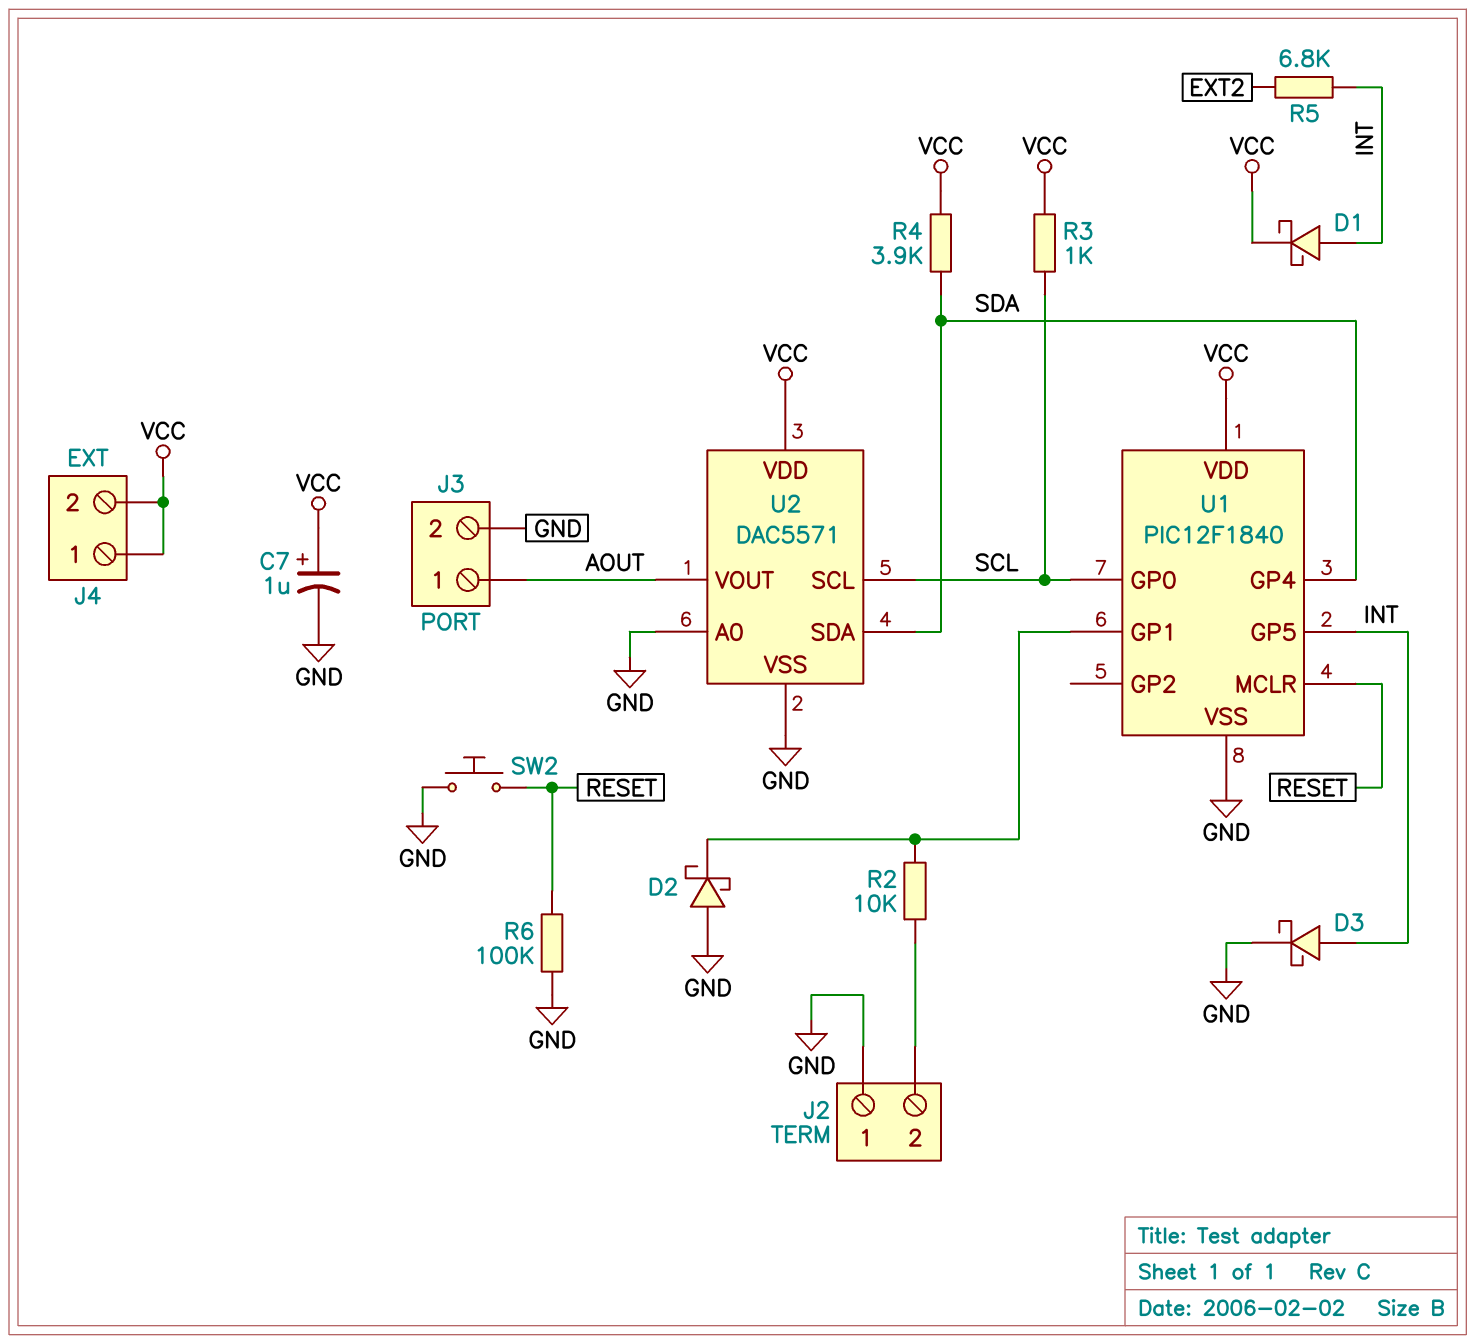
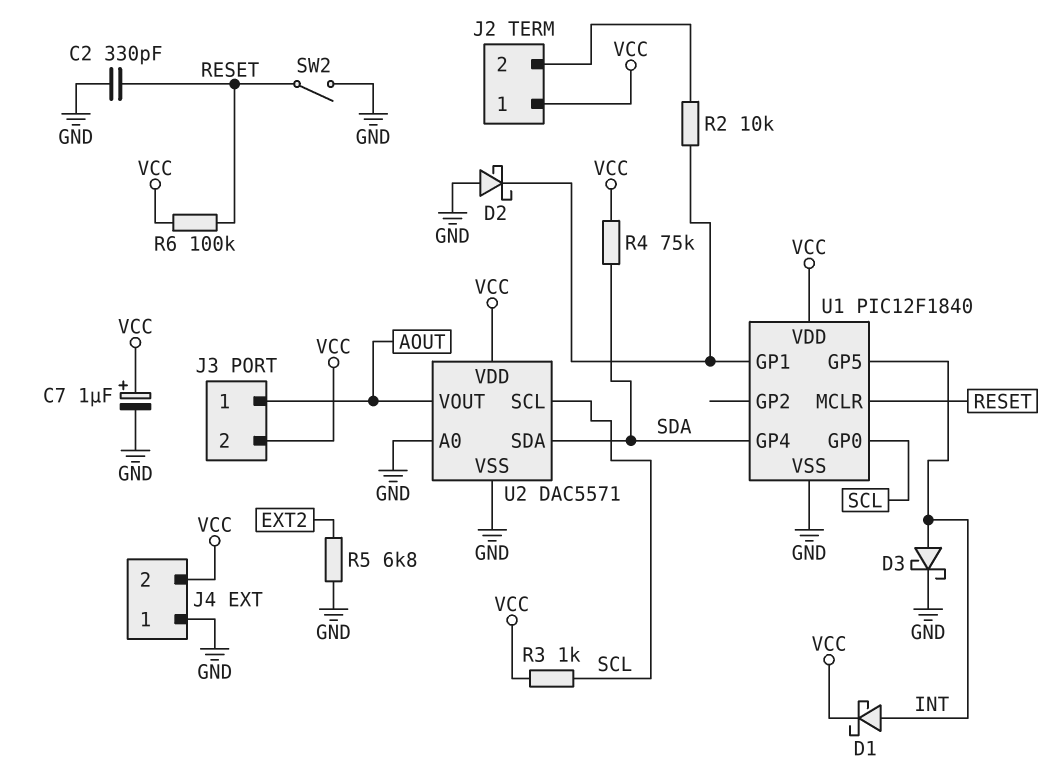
C2: none -> 330pF (GND, RESET)
J2 pin 1: GND -> VCC
J3 pin 2: GND -> VCC
J4 pin 1: VCC -> GND
R4: 3.9k (SDA, VCC) -> 75k (SDA, VCC)
R5: 6.8k (EXT2, INT) -> 6.8k (EXT2, GND)
R6: 100k (GND, RESET) -> 100k (RESET, VCC)
SW2: button (GND, RESET) -> switch (GND, RESET)

